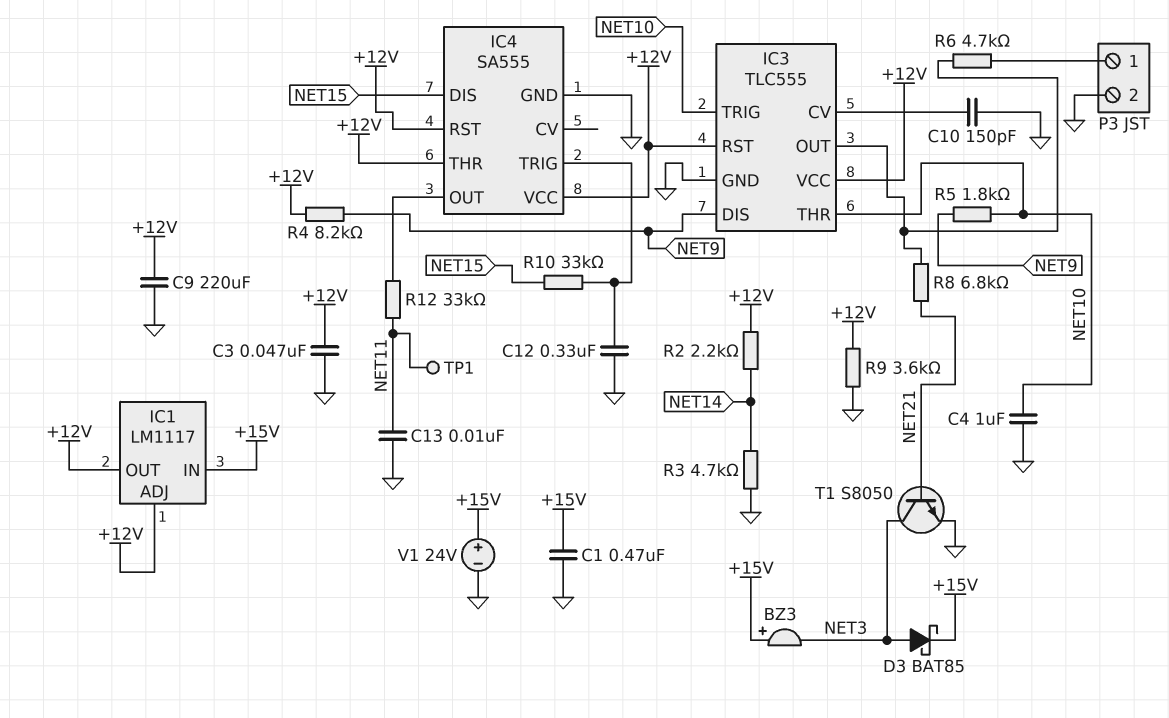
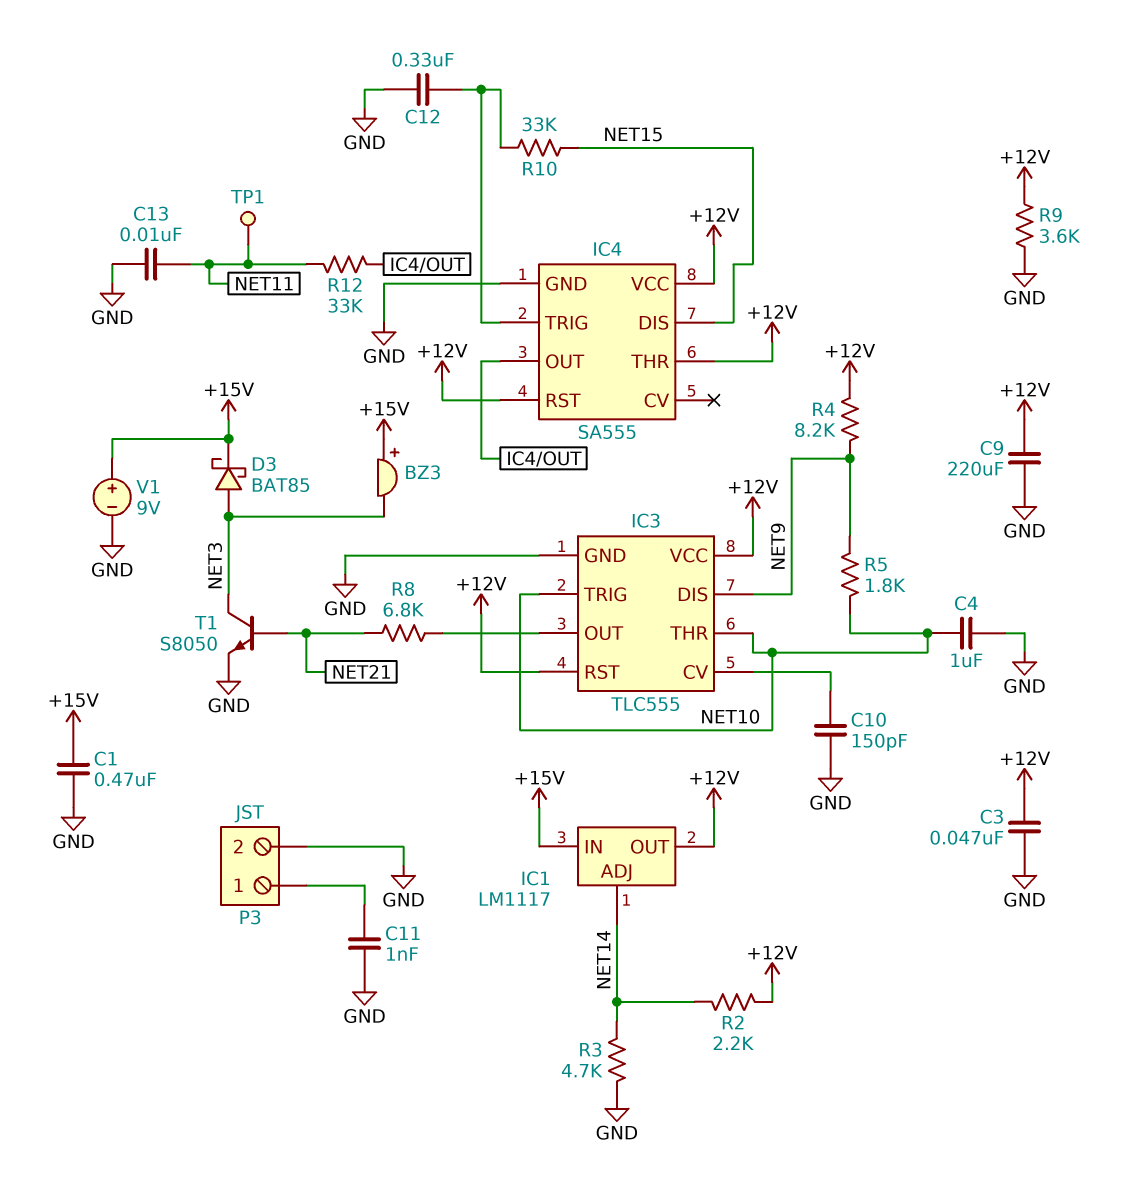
C11: none -> 1nF (GND, P3/1)
IC1 pin ADJ: +12V -> NET14
R6: 4.7k (IC3/OUT, P3/1) -> none
V1: 24V (plus +15V, minus GND) -> 9V (plus +15V, minus GND)

